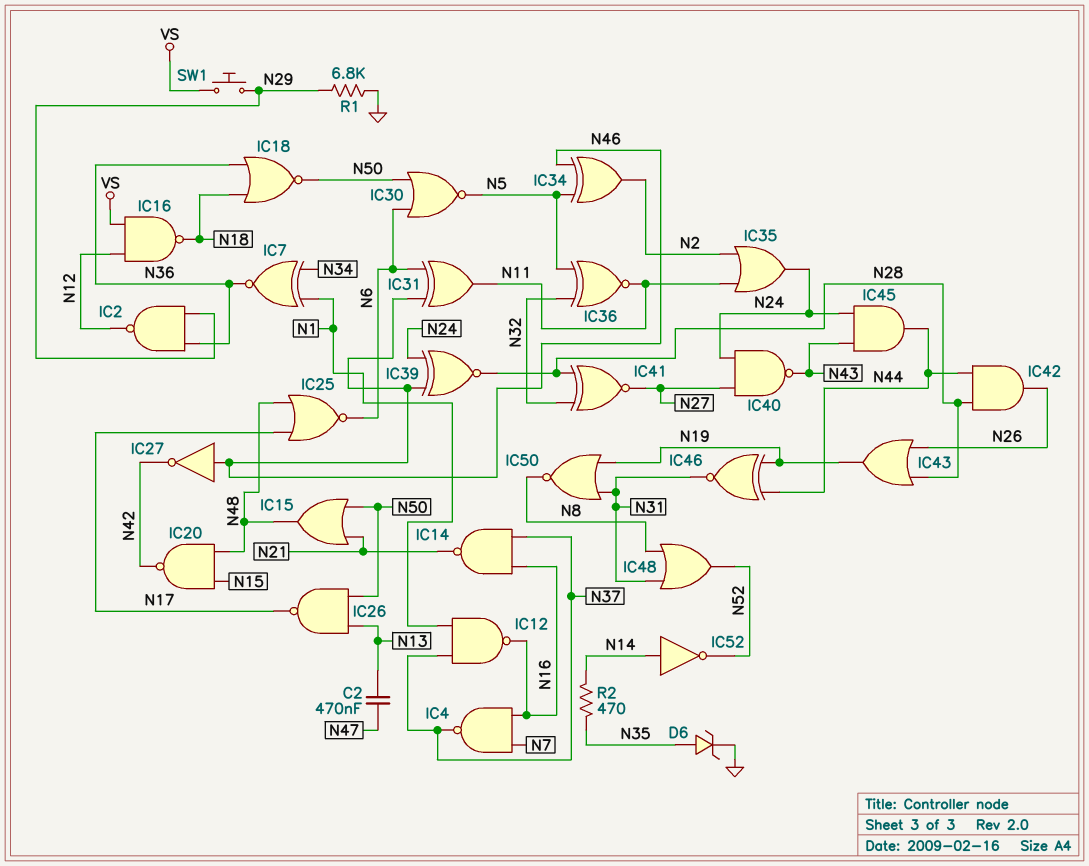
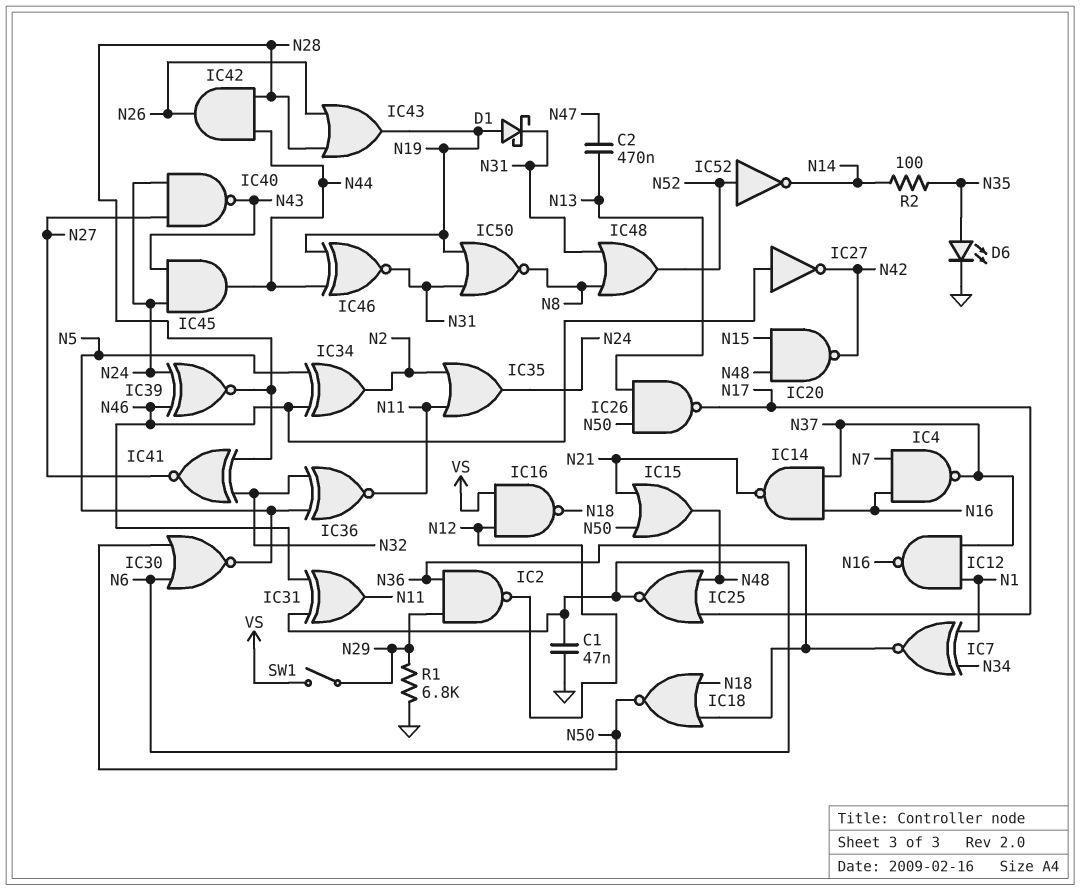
C1: none -> 47nF (GND, N6)
D1: none -> schottky (A N19, K N31)
D6: zener (A N35, K GND) -> LED (A N35, K GND)
IC52: NOT (in N14, out N52) -> NOT (in N52, out N14)
R2: 470 (N14, N35) -> 100 (N14, N35)
SW1: button (N29, VS) -> switch (N29, VS)

